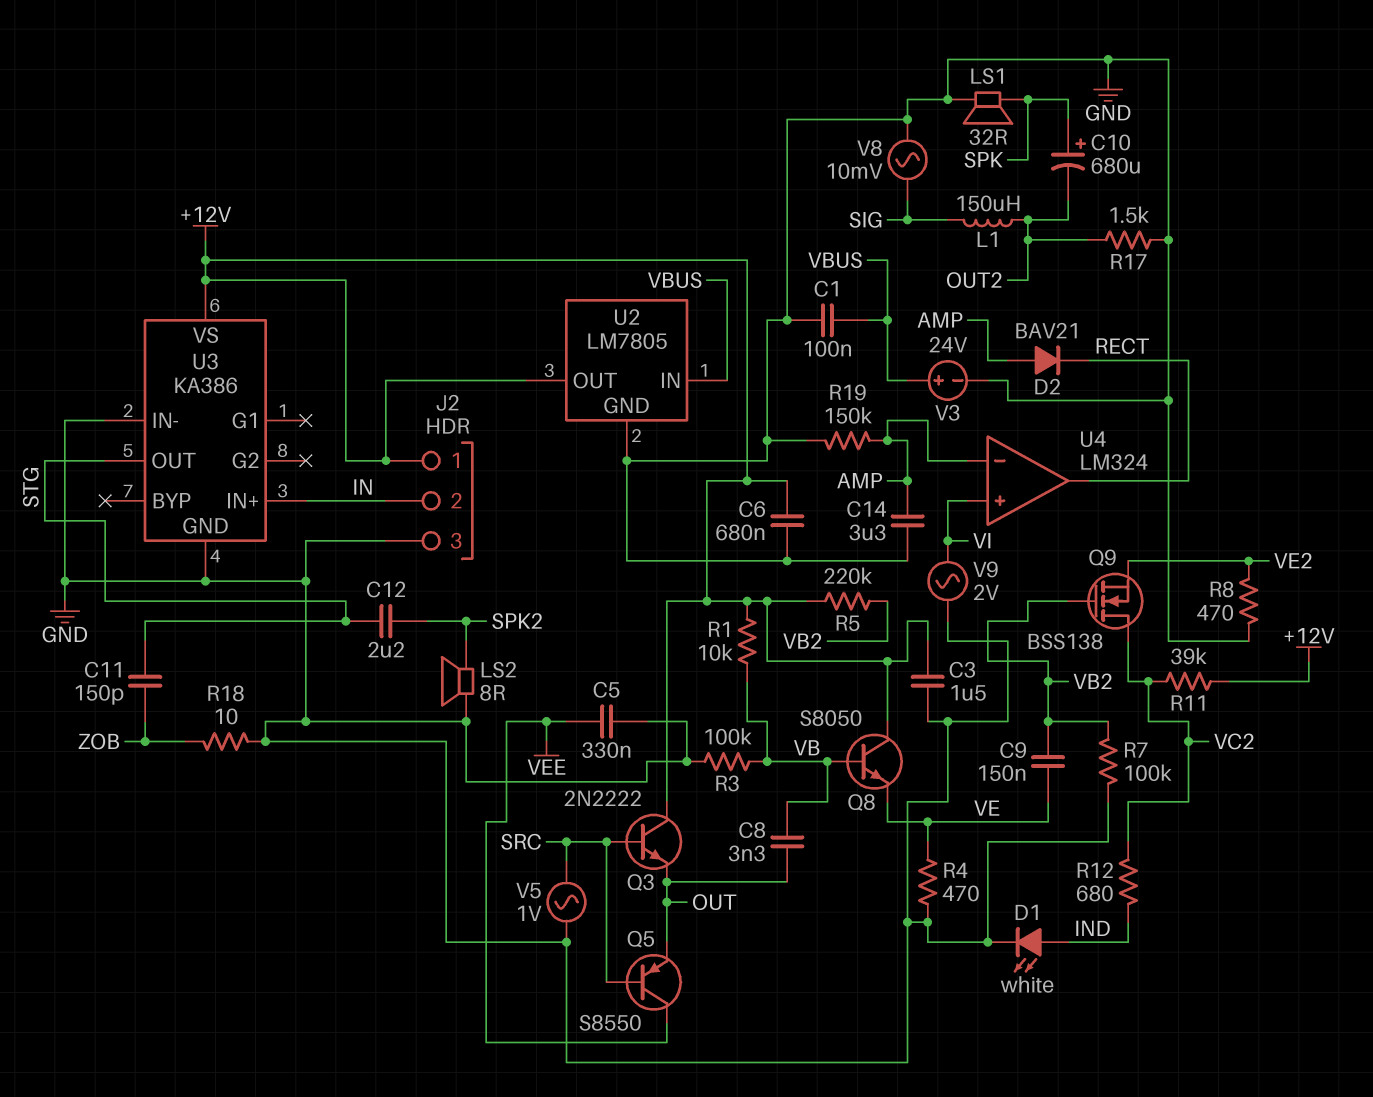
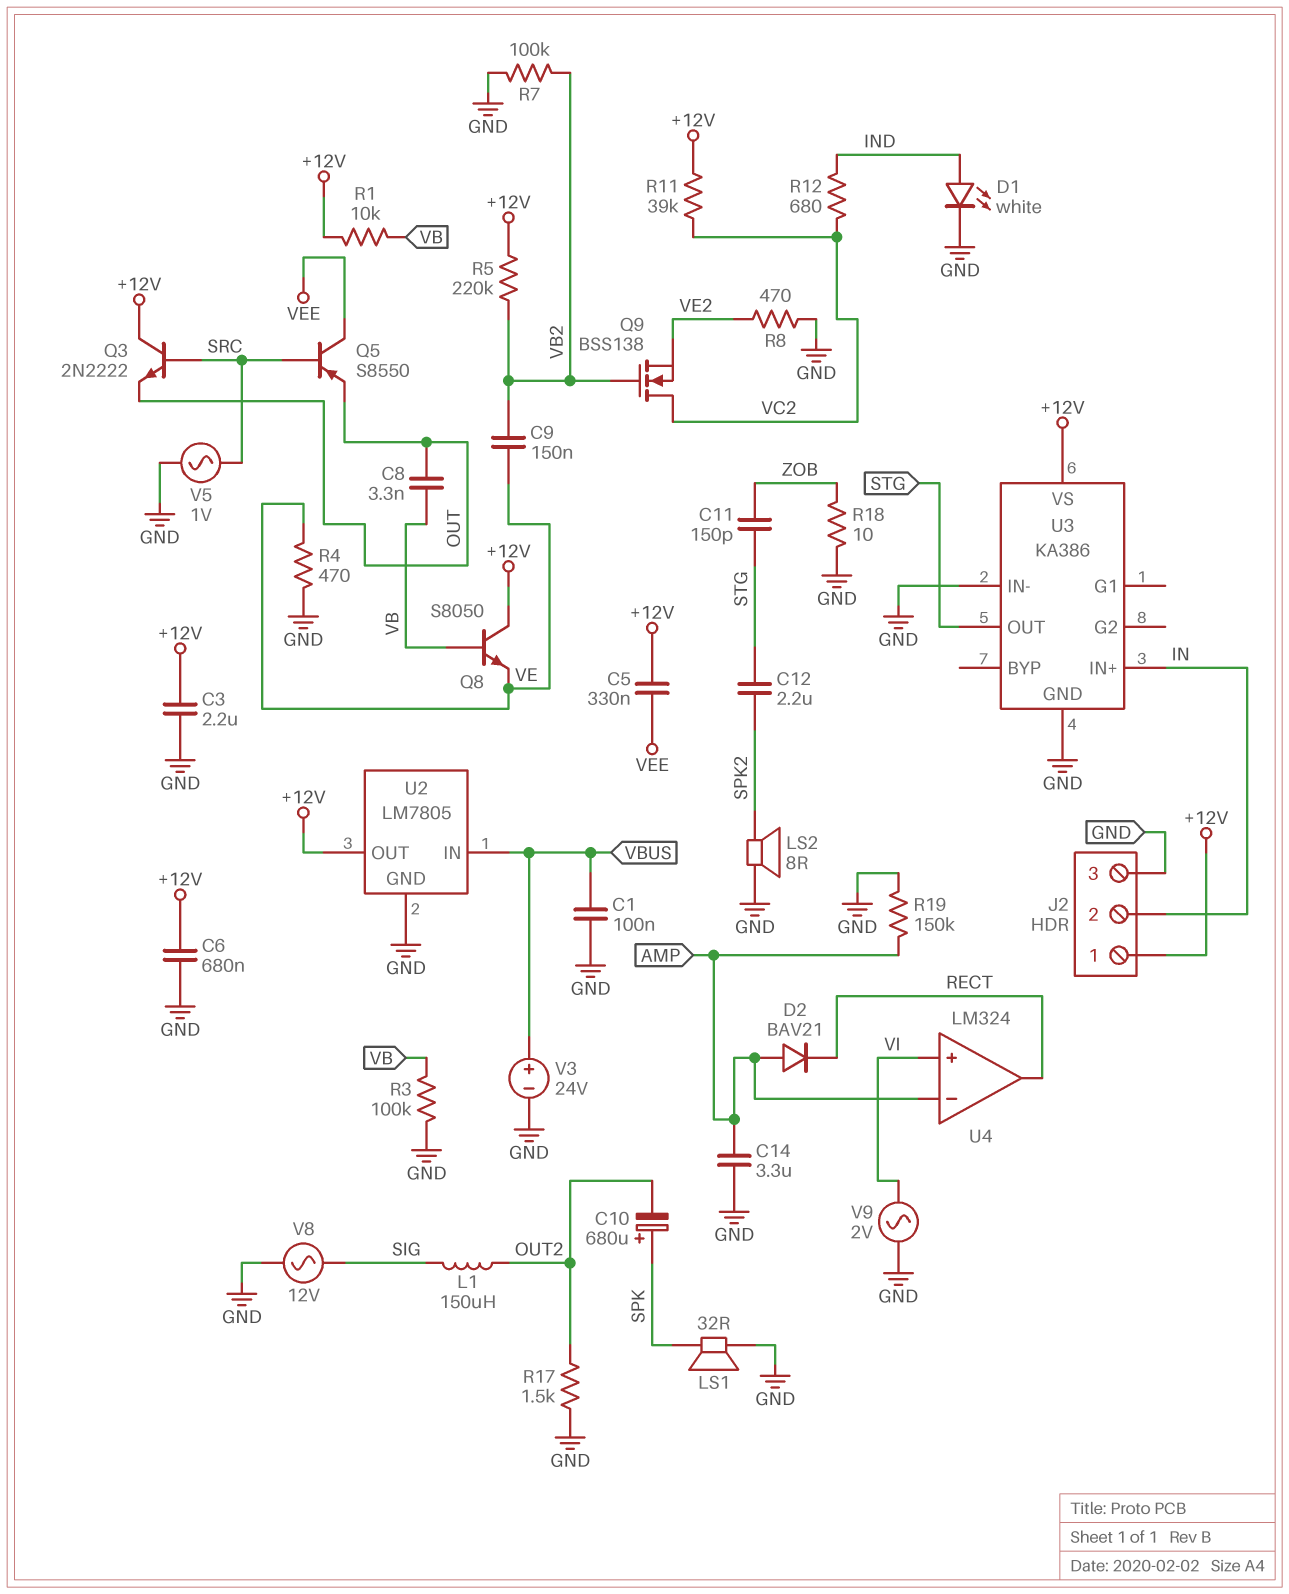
C3: 1.5uF (+12V, GND) -> 2.2uF (+12V, GND)
C5: 330nF (GND, VEE) -> 330nF (+12V, VEE)
V8: AC 10mV (GND, SIG) -> AC 12V (GND, SIG)

